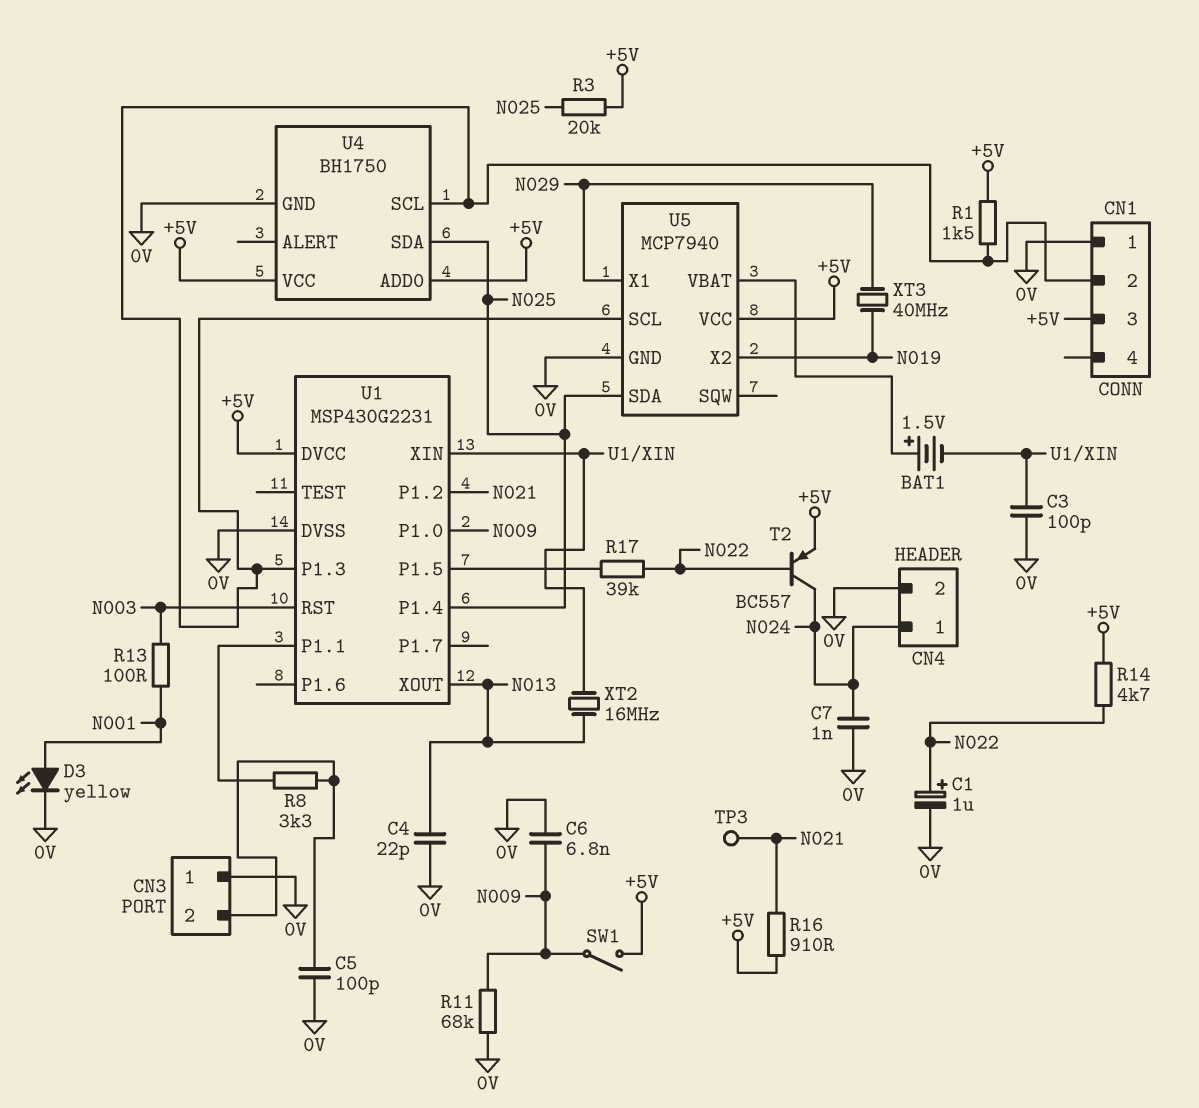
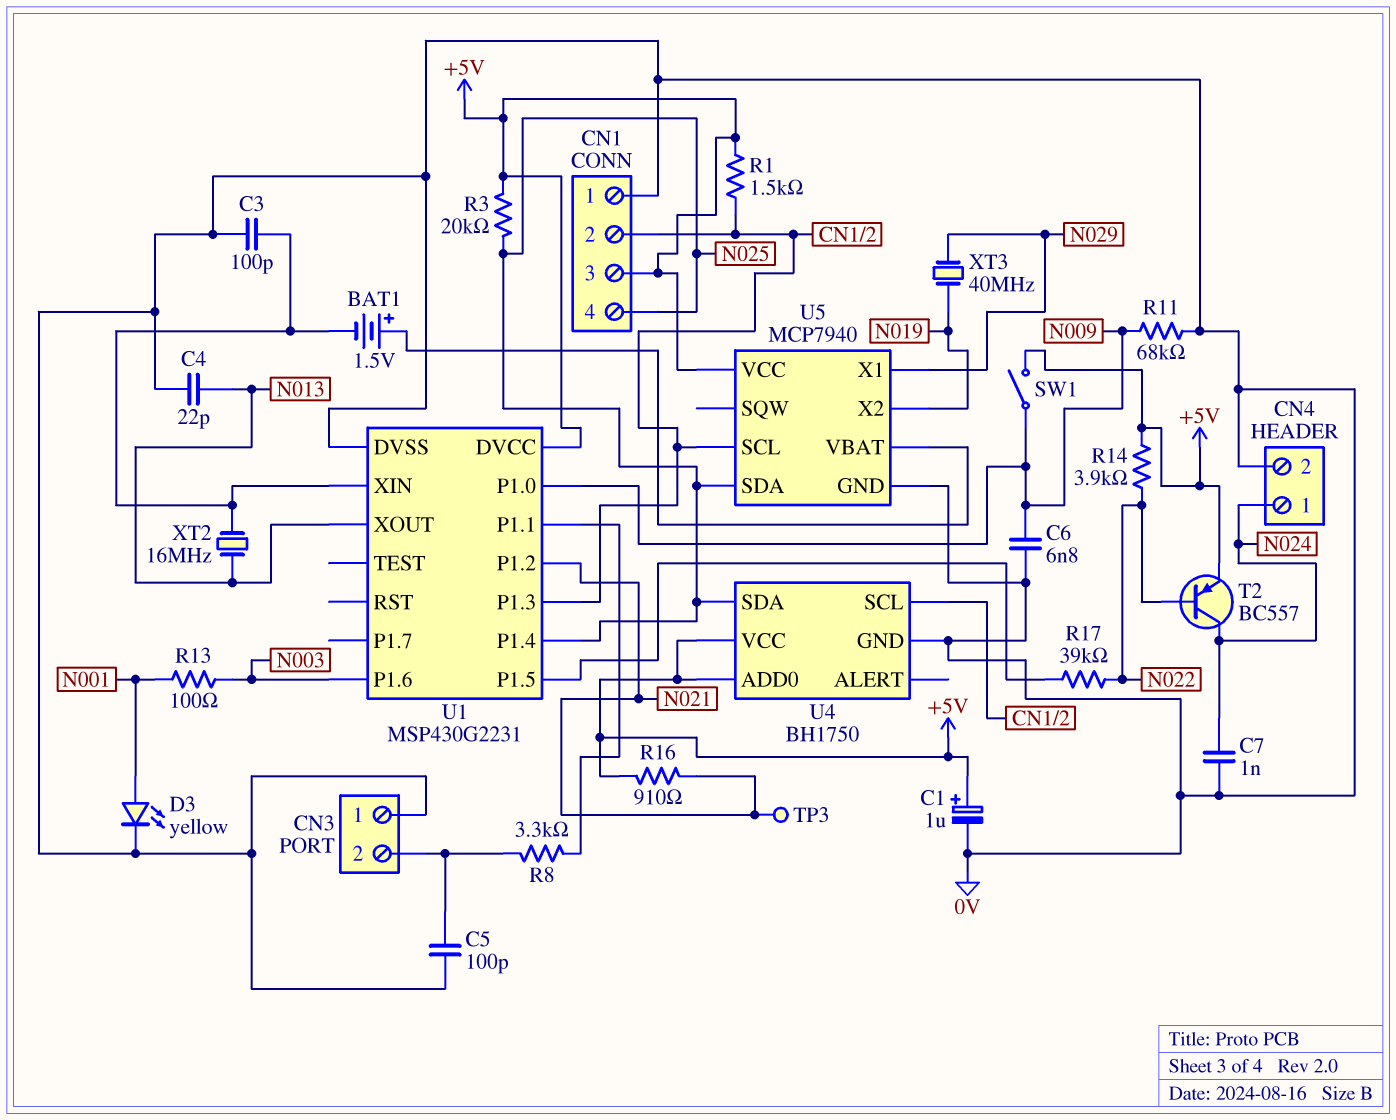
C1: 1uF (plus N022, minus 0V) -> 1uF (plus +5V, minus 0V)
CN1 pin 4: none -> N025
R14: 4.7k (+5V, N022) -> 3.9k (+5V, N022)
U1 pin P1.6: none -> N003
U1 pin RST: N003 -> none

